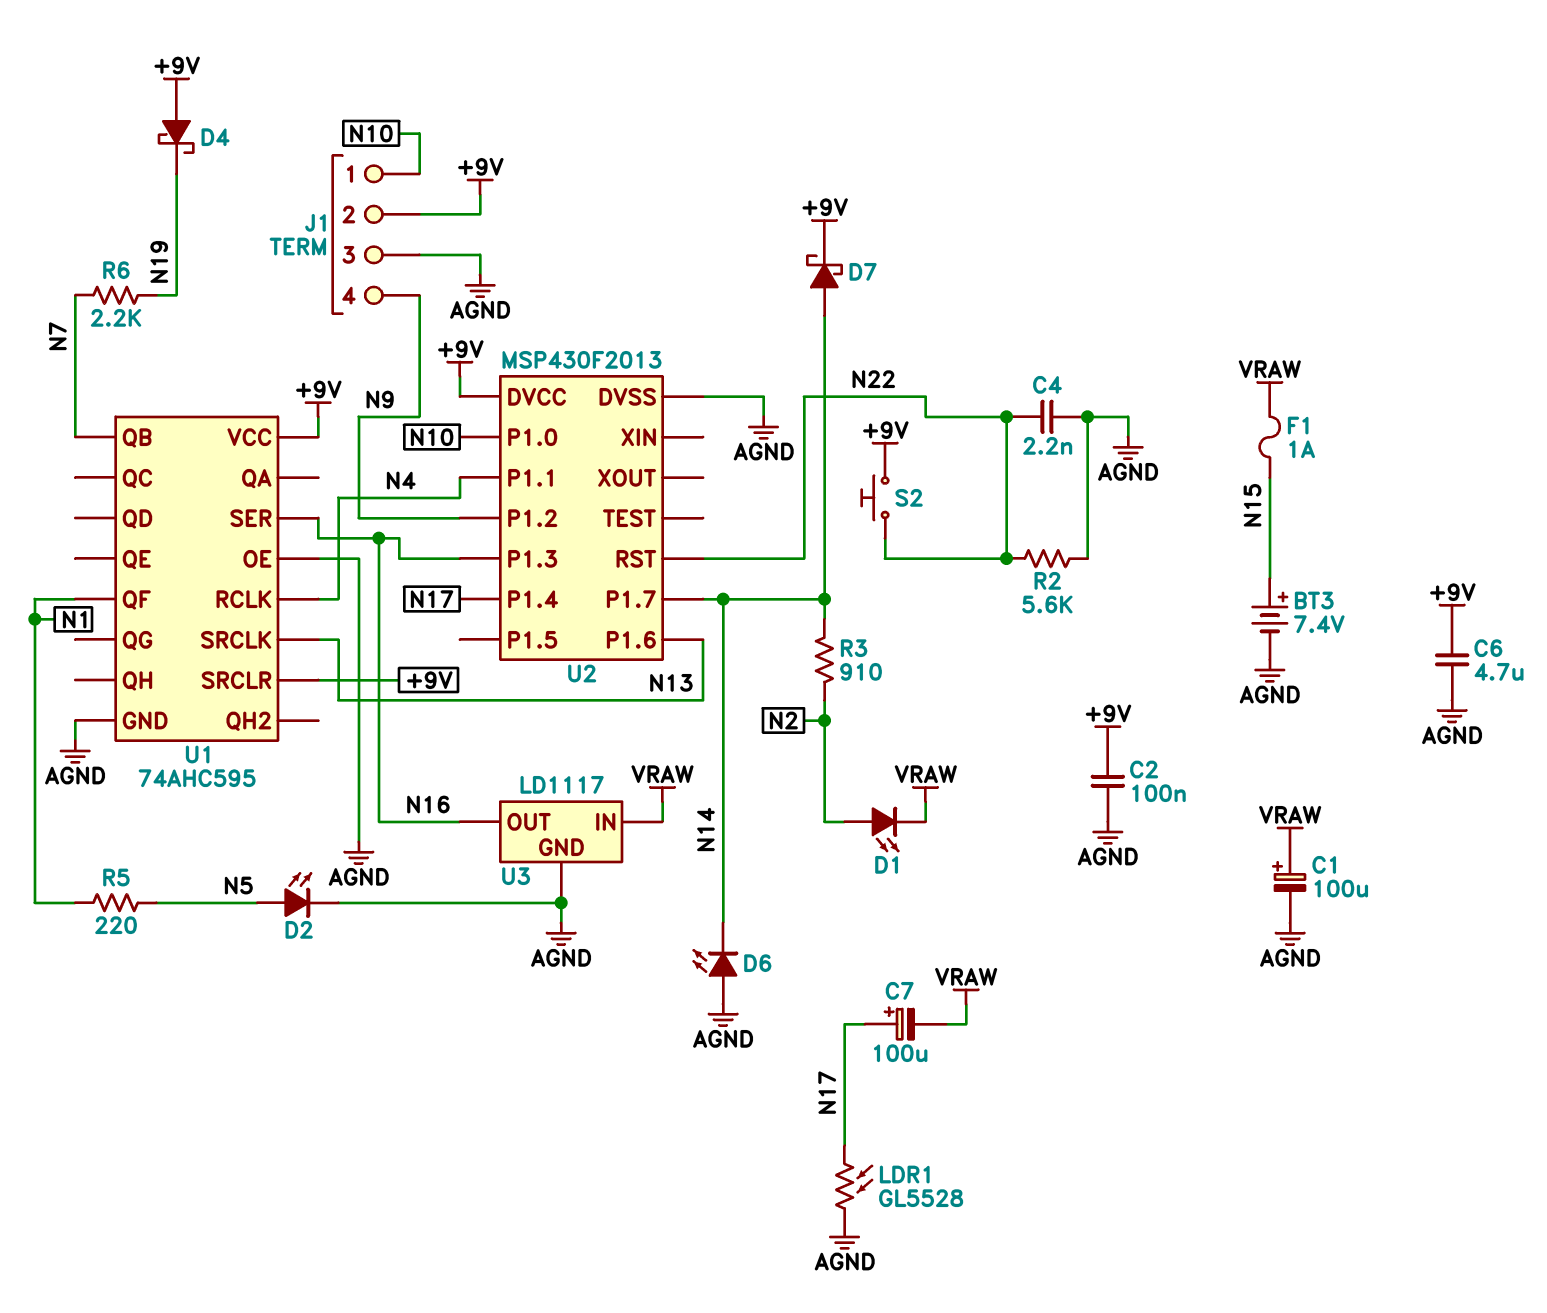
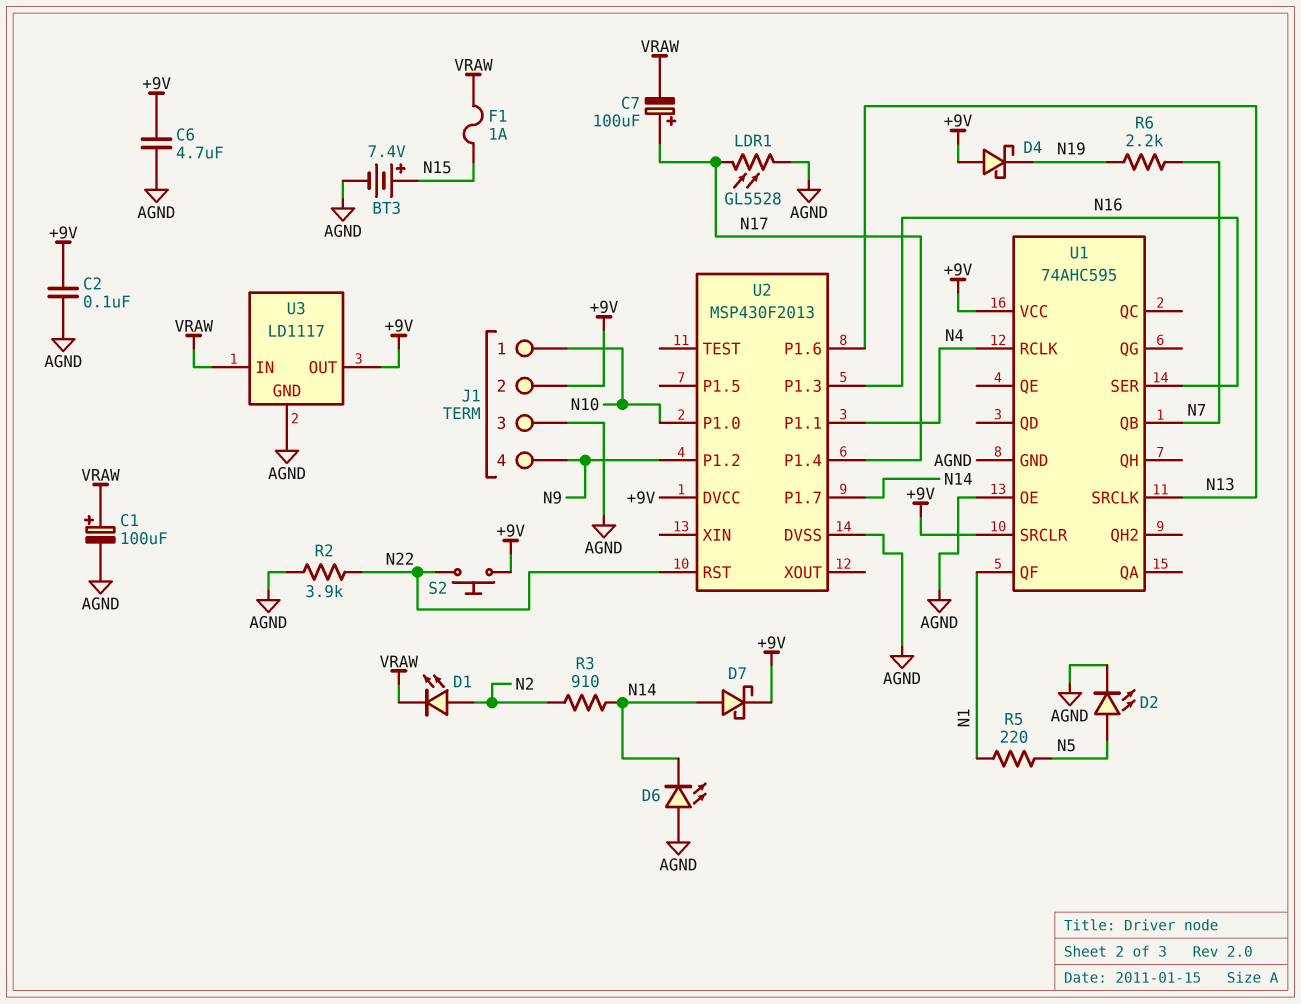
C4: 2.2nF (AGND, N22) -> none
R2: 5.6k (AGND, N22) -> 3.9k (AGND, N22)
U3 pin OUT: N16 -> +9V

